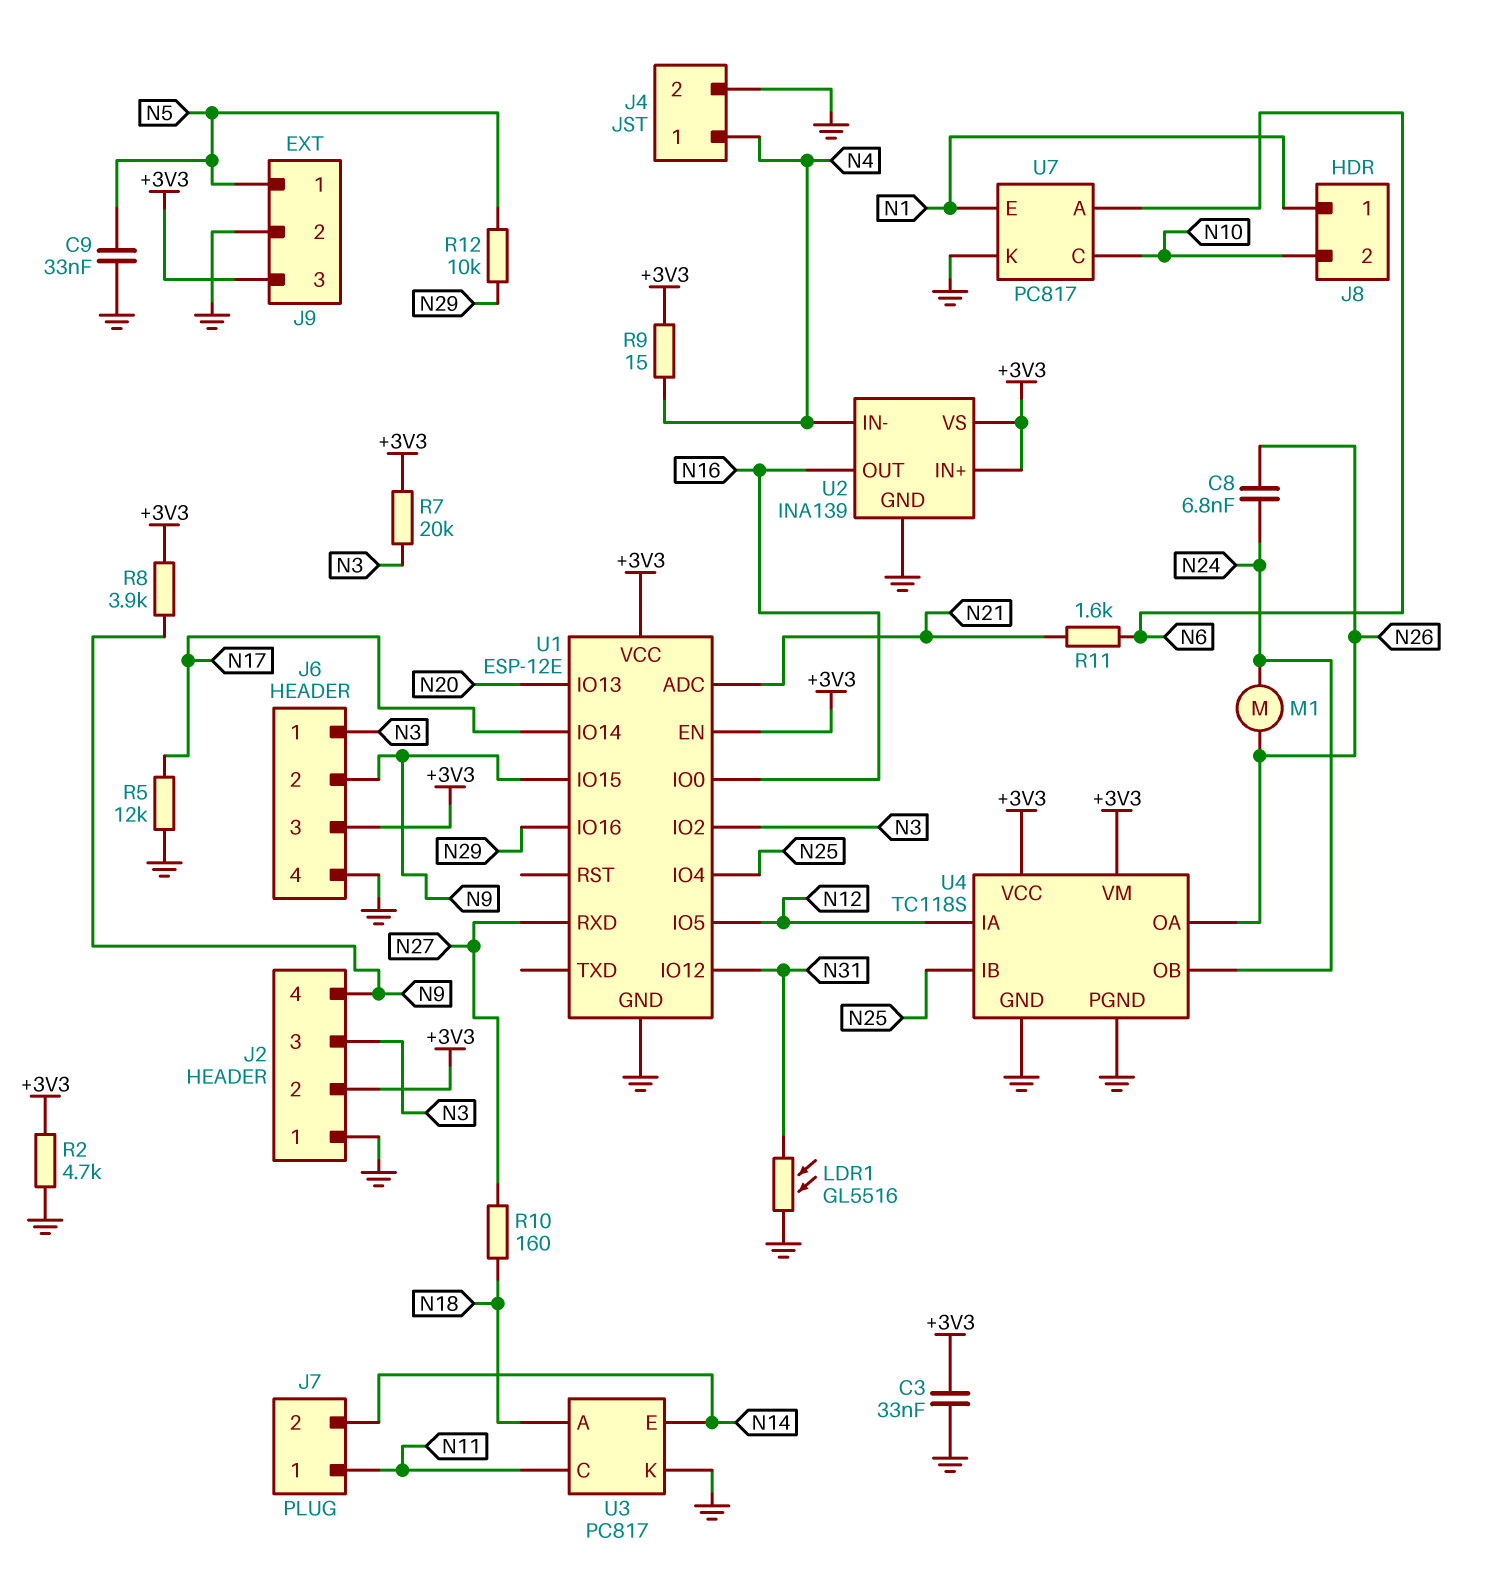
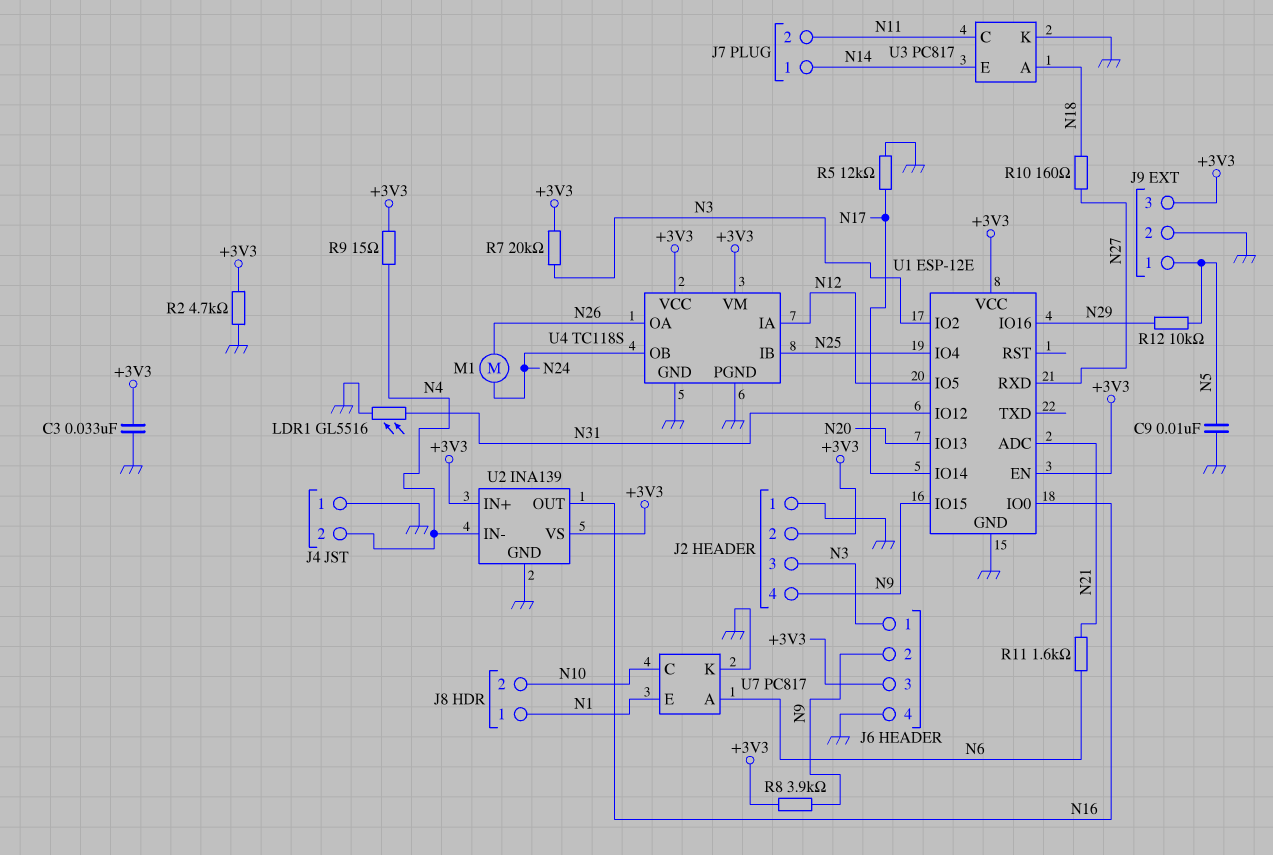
C8: 6.8nF (N24, N26) -> none
C9: 33nF (GND, N5) -> 10nF (GND, N5)
J4 pin 1: N4 -> GND
J4 pin 2: GND -> N4
J7 pin 1: N11 -> N14
J7 pin 2: N14 -> N11

